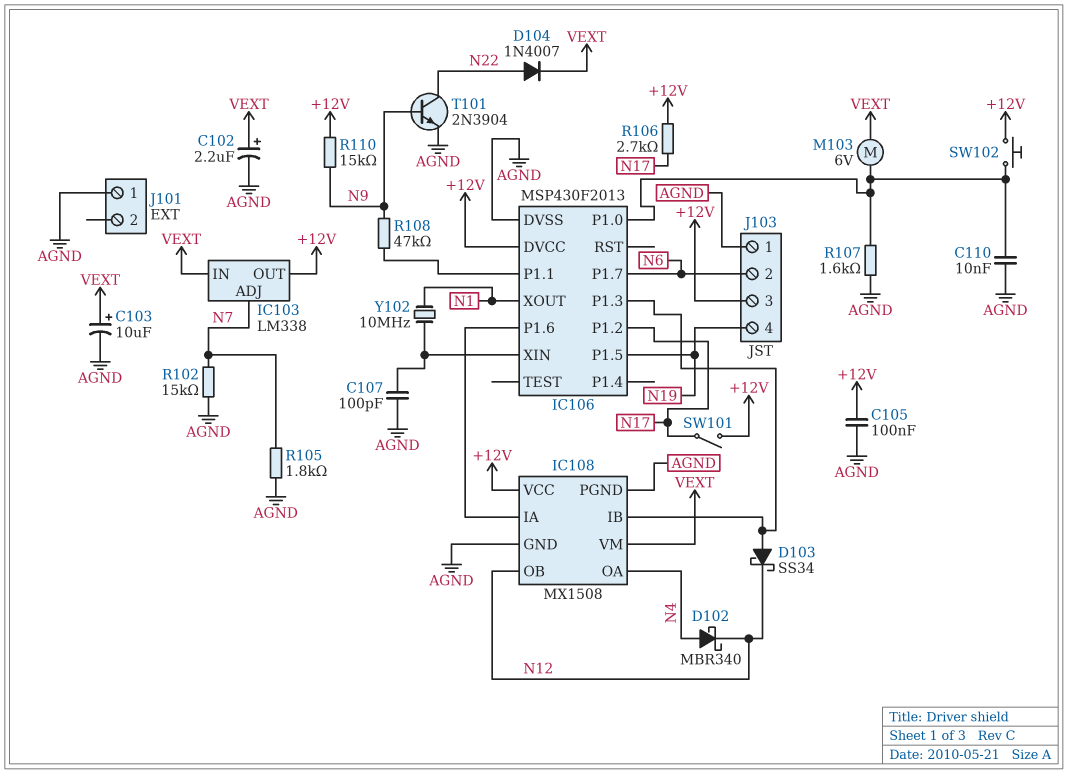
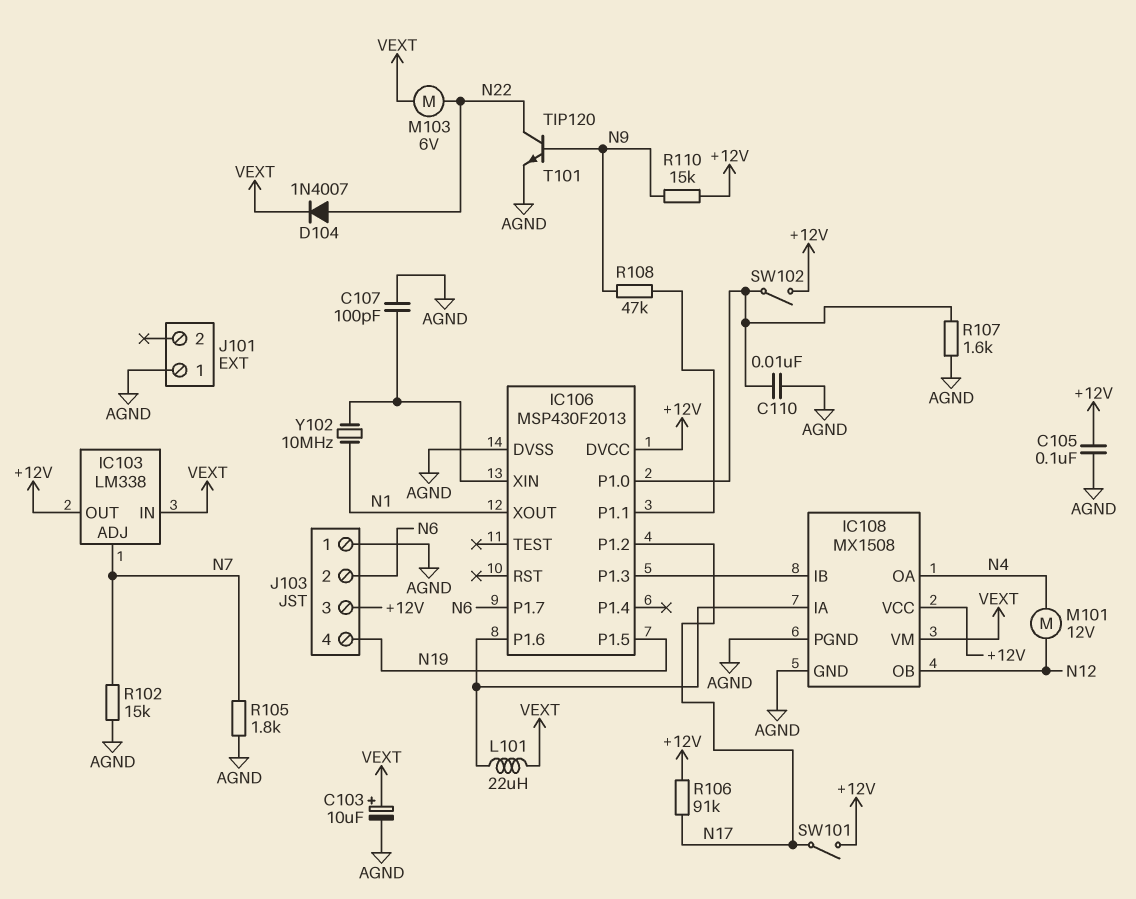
C102: 2.2uF (plus VEXT, minus AGND) -> none
D102: schottky MBR340 (A N4, K N12) -> none
D103: schottky SS34 (A IC106/P1.3, K N12) -> none
L101: none -> 22uH (IC106/P1.6, VEXT)
M101: none -> motor 12V (N4, N12)
M103: motor 6V (IC106/P1.0, VEXT) -> motor 6V (N22, VEXT)
R106: 2.7k (+12V, N17) -> 91k (+12V, N17)
SW102: button (+12V, IC106/P1.0) -> switch (+12V, IC106/P1.0)
T101: NPN 2N3904 (B N9, C N22, E AGND) -> NPN TIP120 (B N9, C N22, E AGND)

